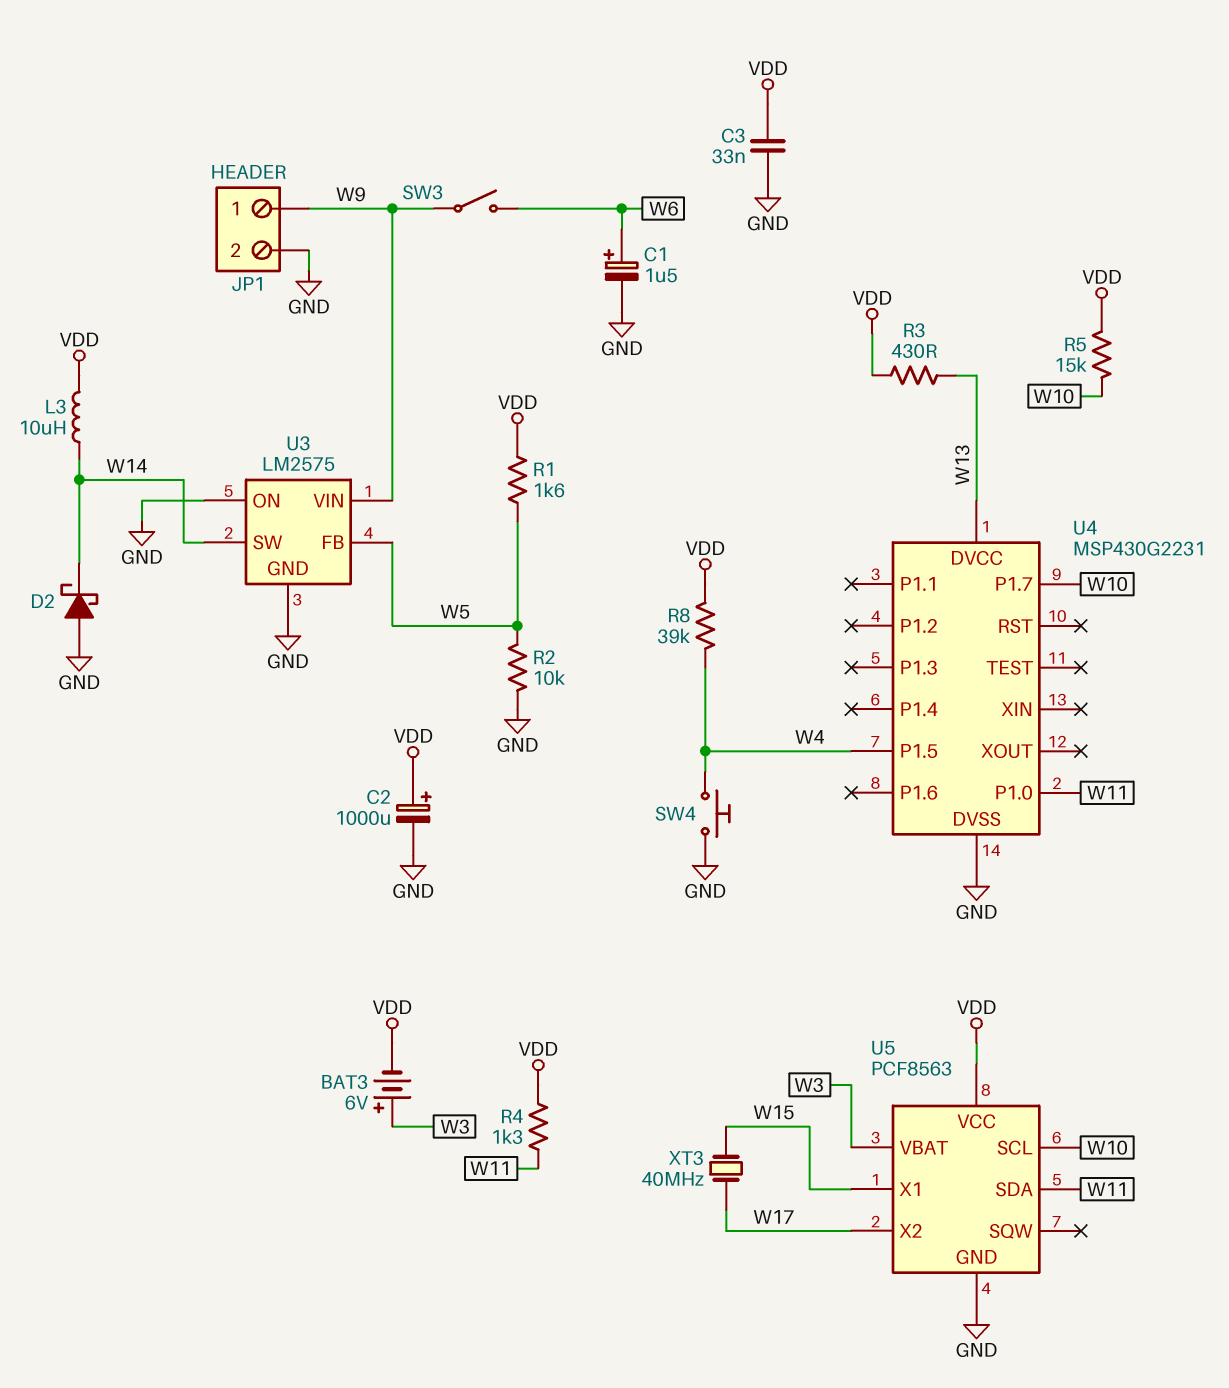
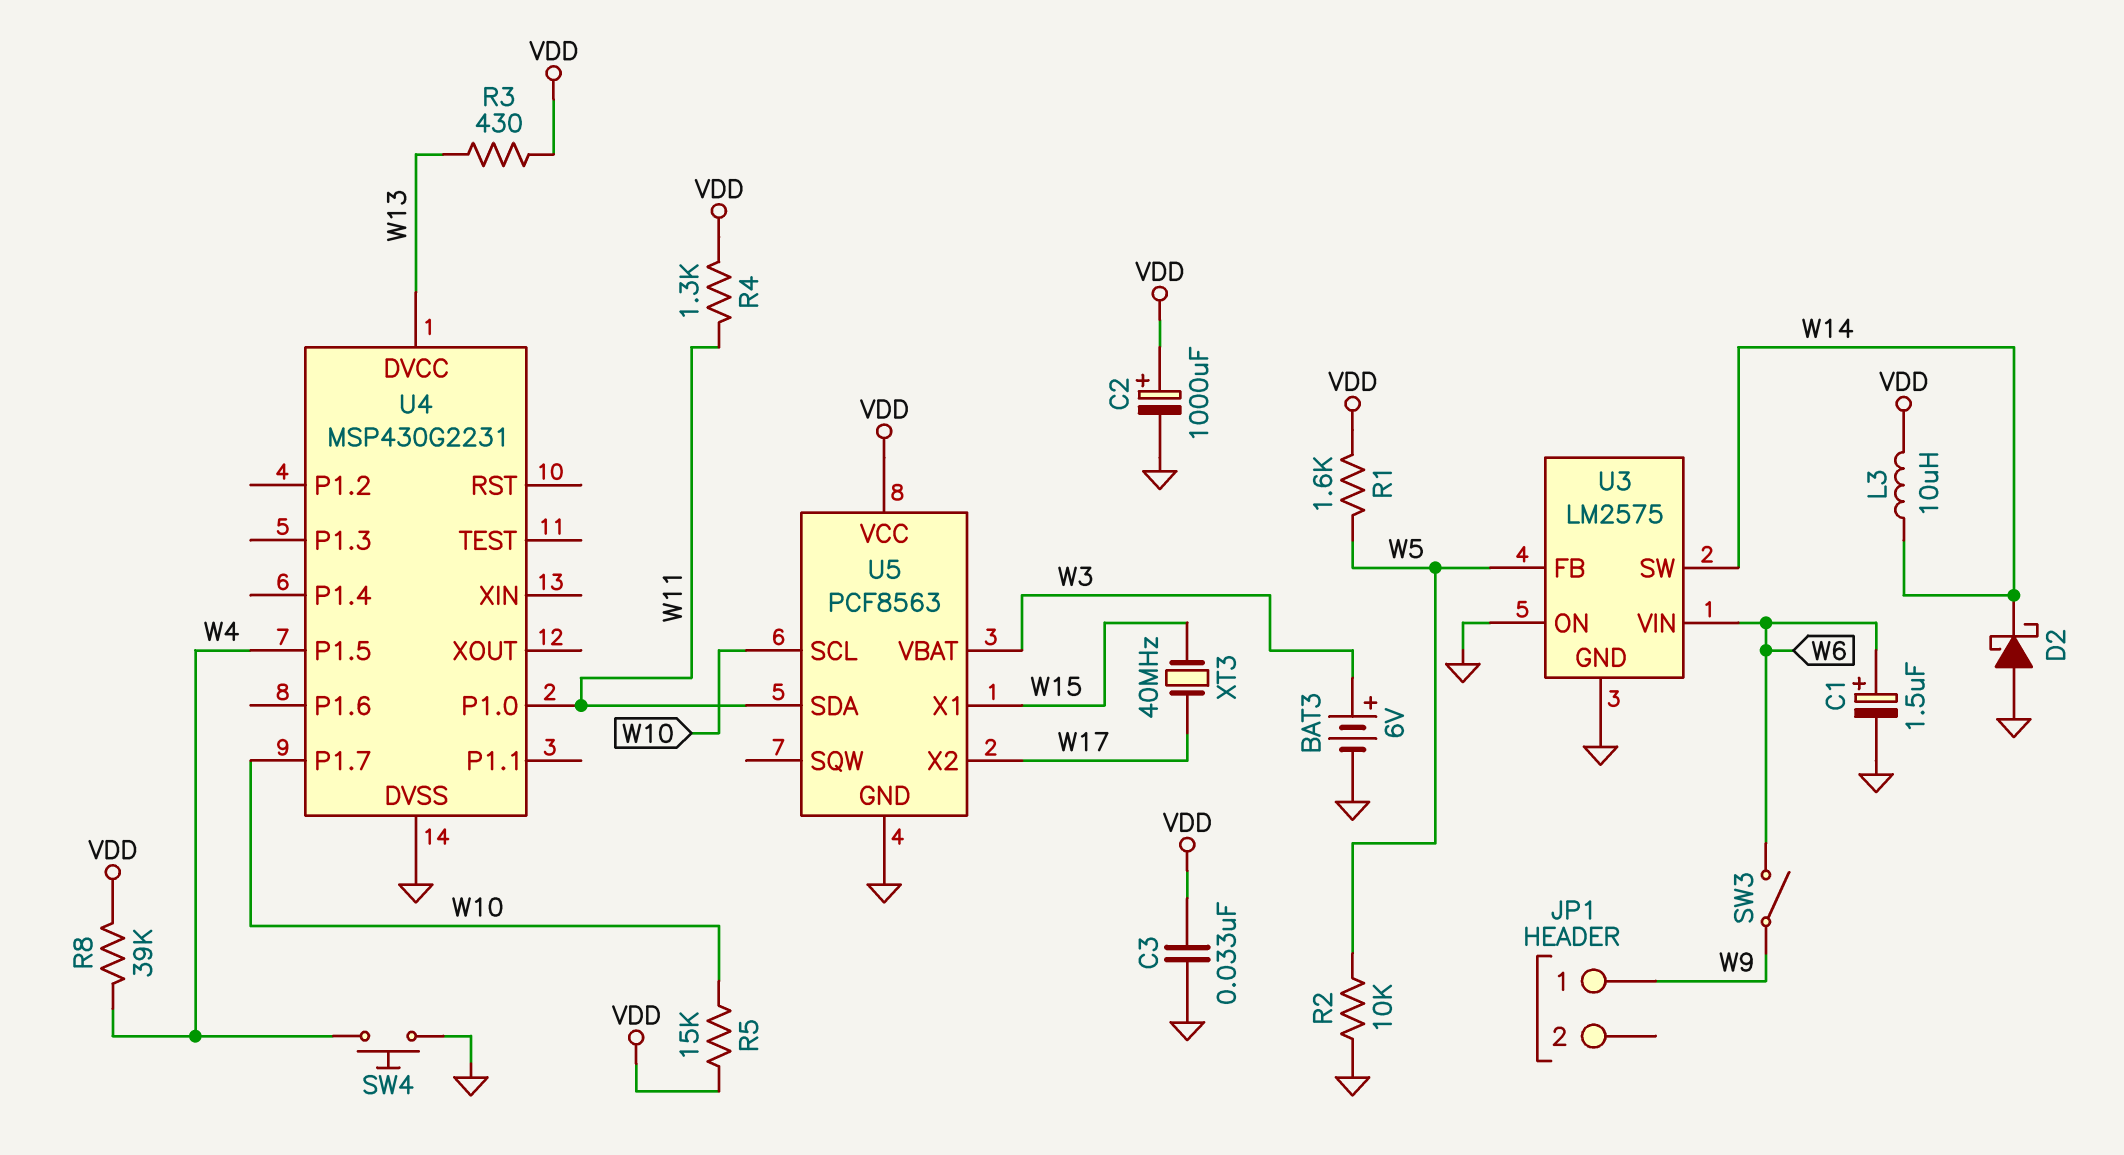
BAT3: 6V (plus W3, minus VDD) -> 6V (plus W3, minus GND)
JP1 pin 2: GND -> none
U3 pin VIN: W9 -> W6

